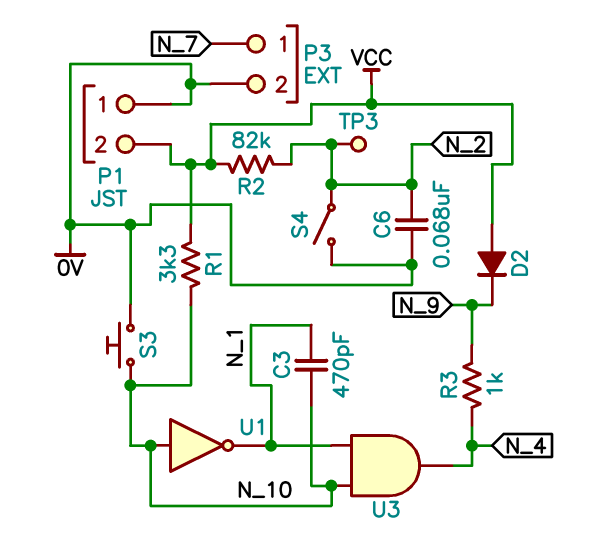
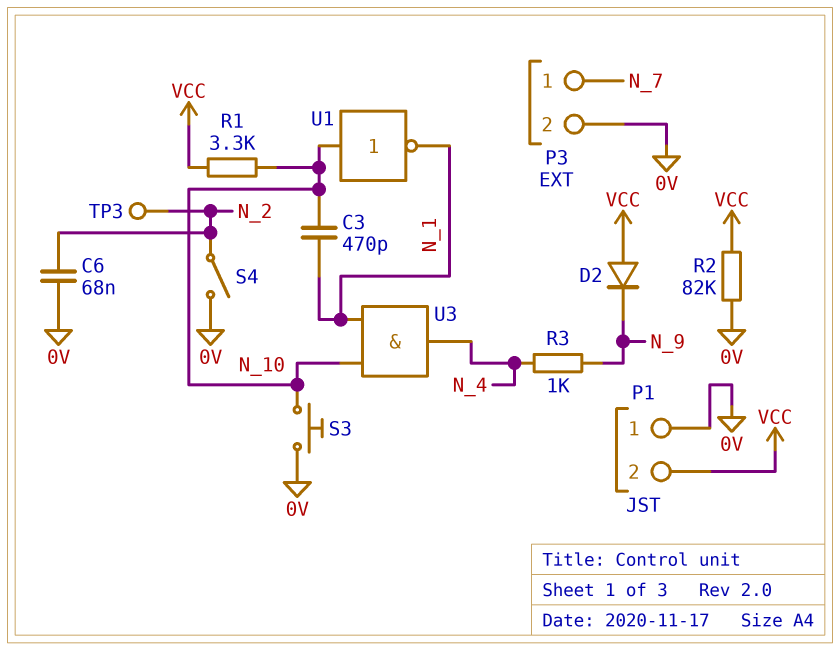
R2: 82k (N_2, VCC) -> 82k (0V, VCC)

